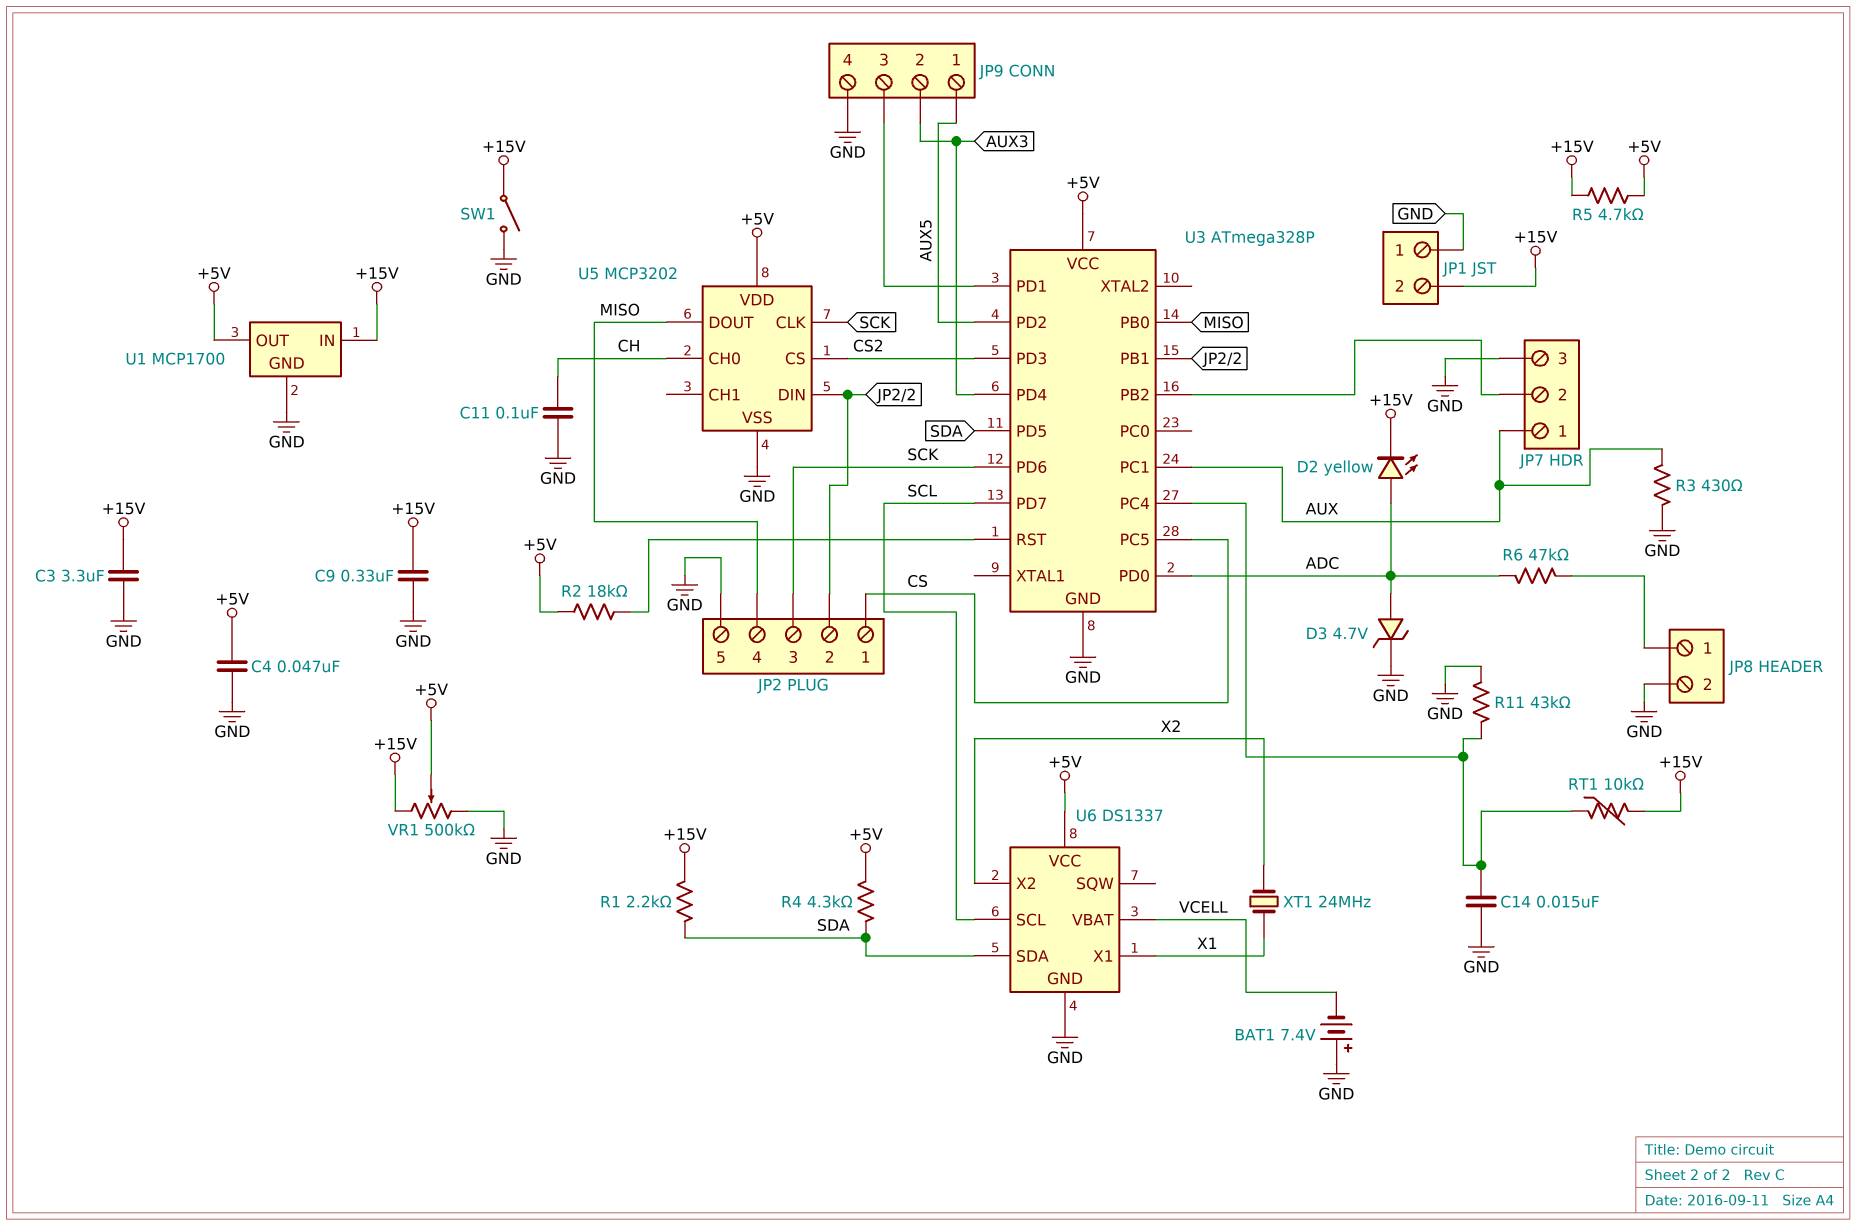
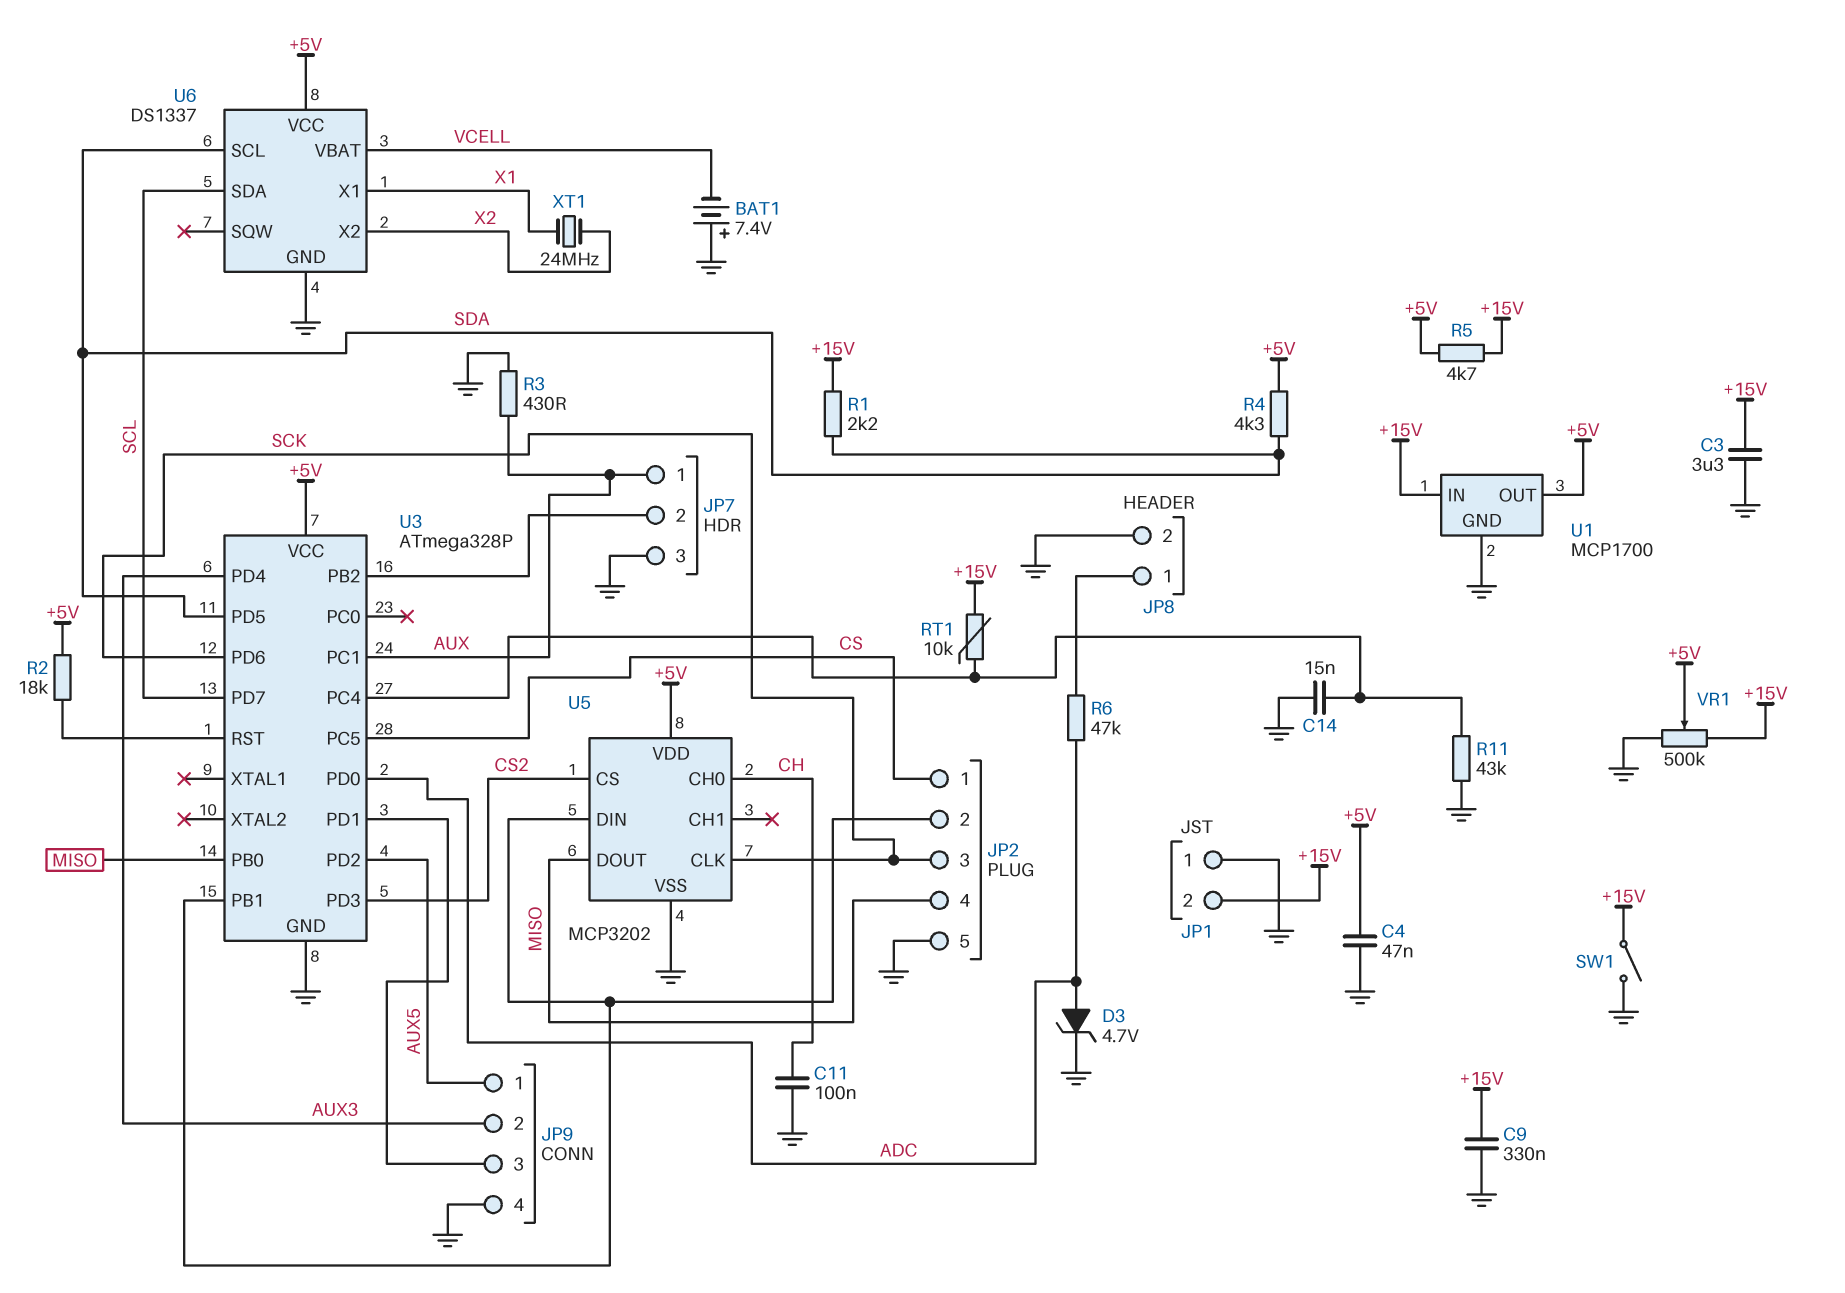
D2: LED yellow (A ADC, K +15V) -> none
U6 pin SCL: SCL -> SDA
U6 pin SDA: SDA -> SCL

